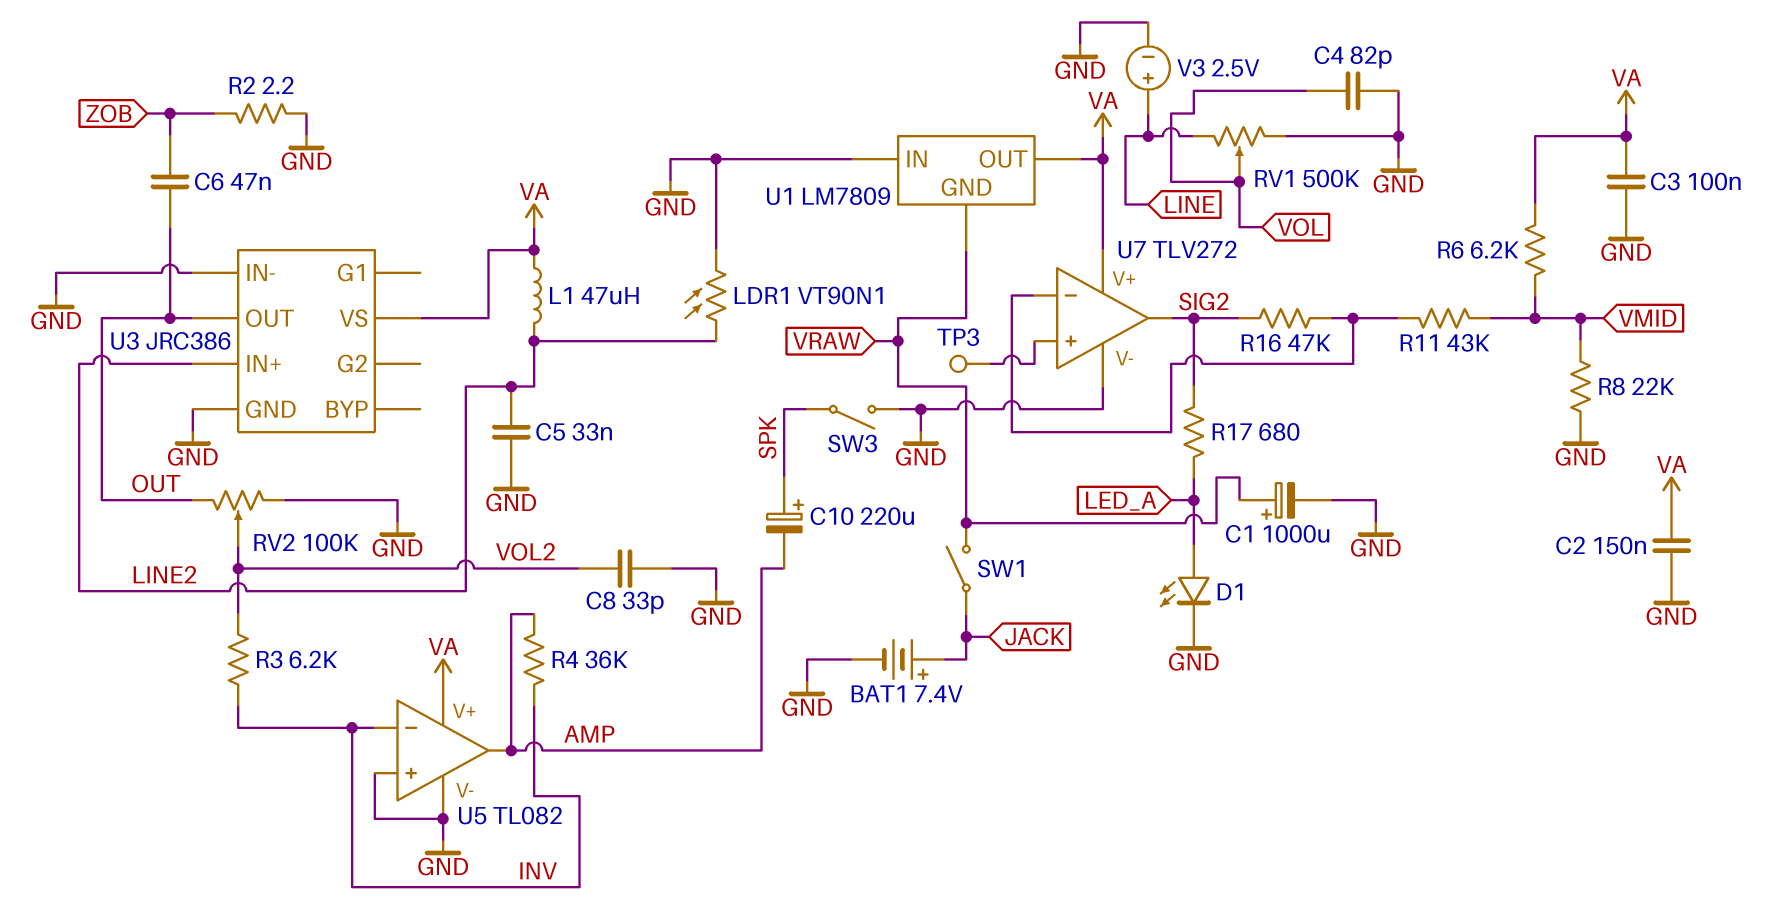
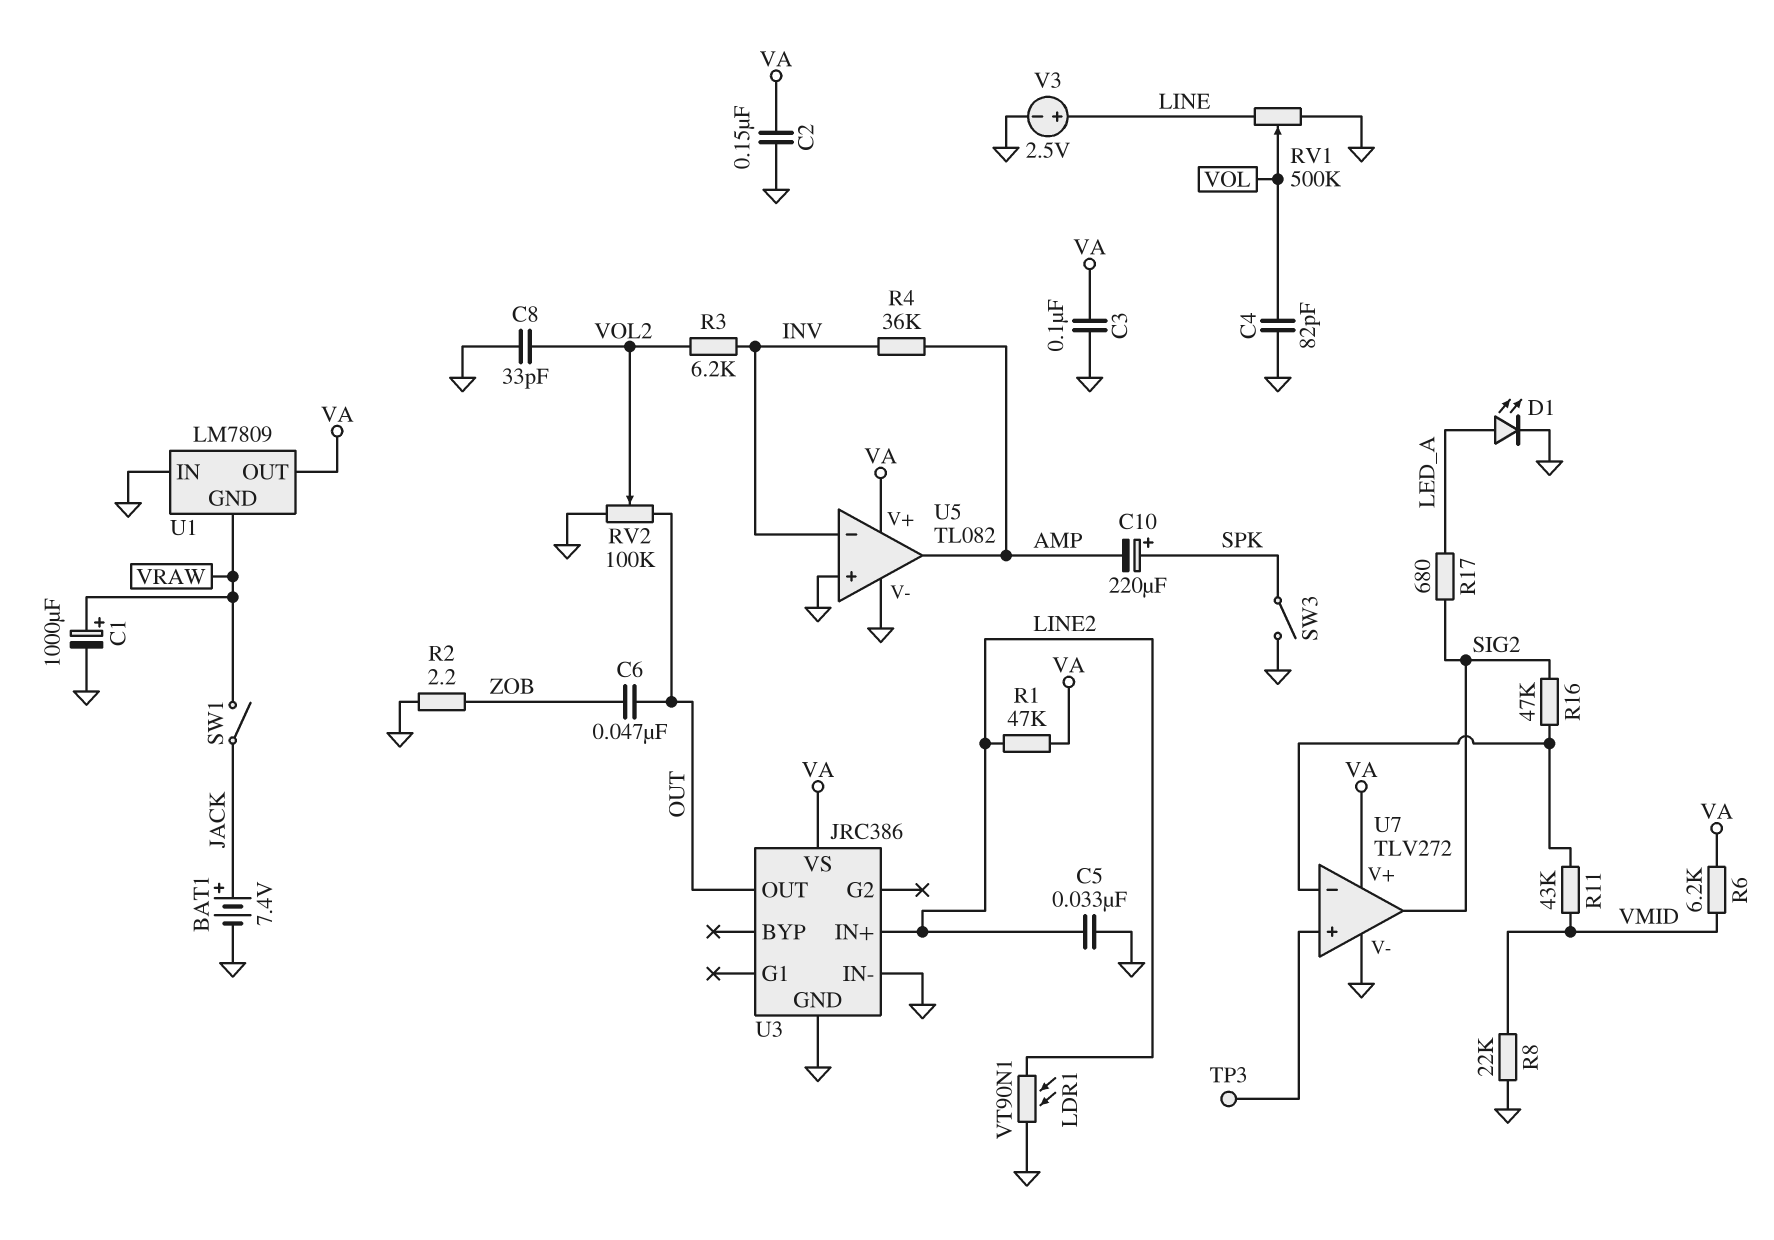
L1: 47uH (LINE2, VA) -> none
R1: none -> 47k (LINE2, VA)

